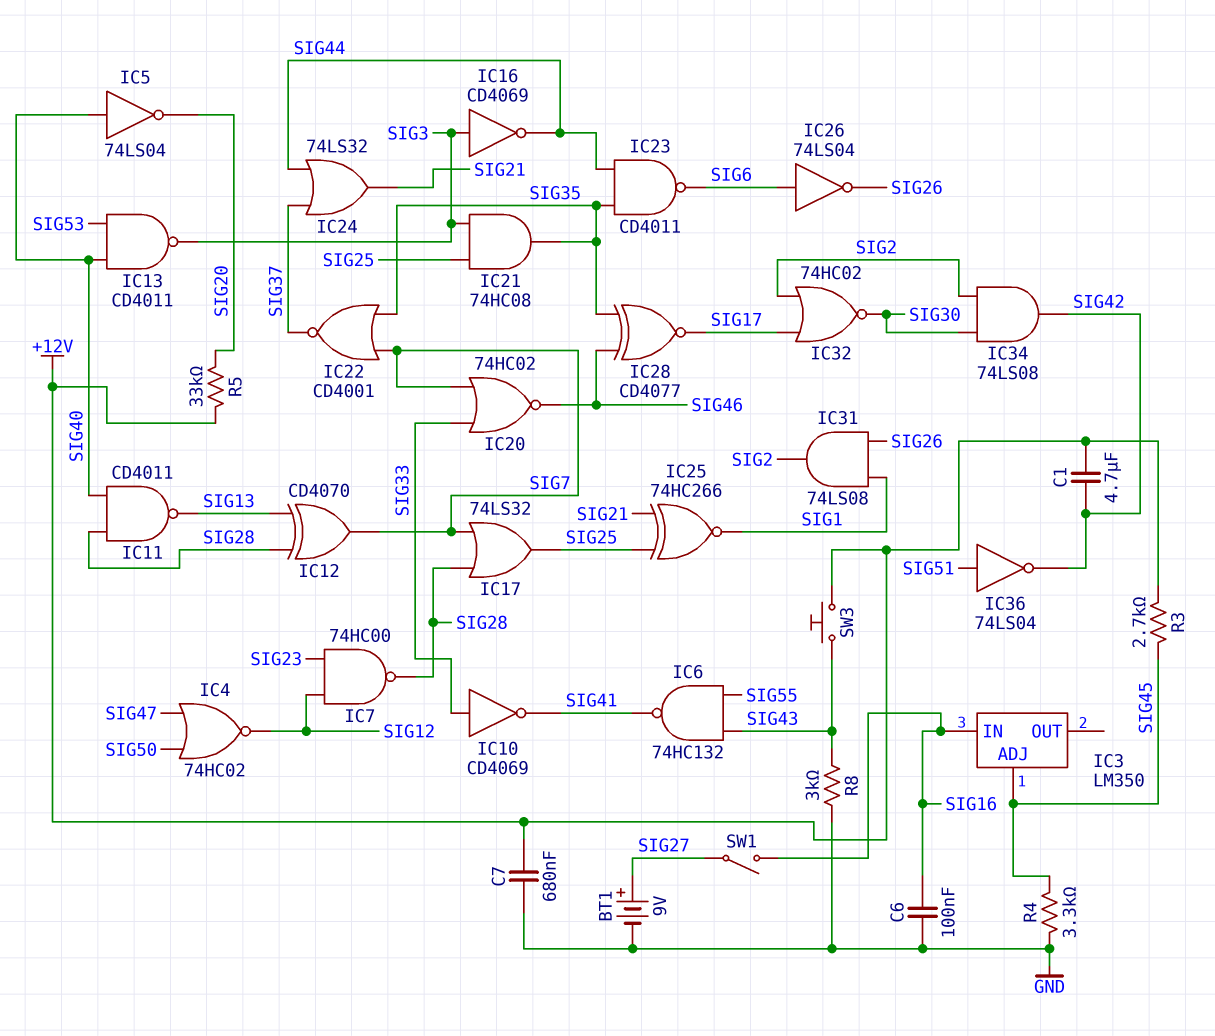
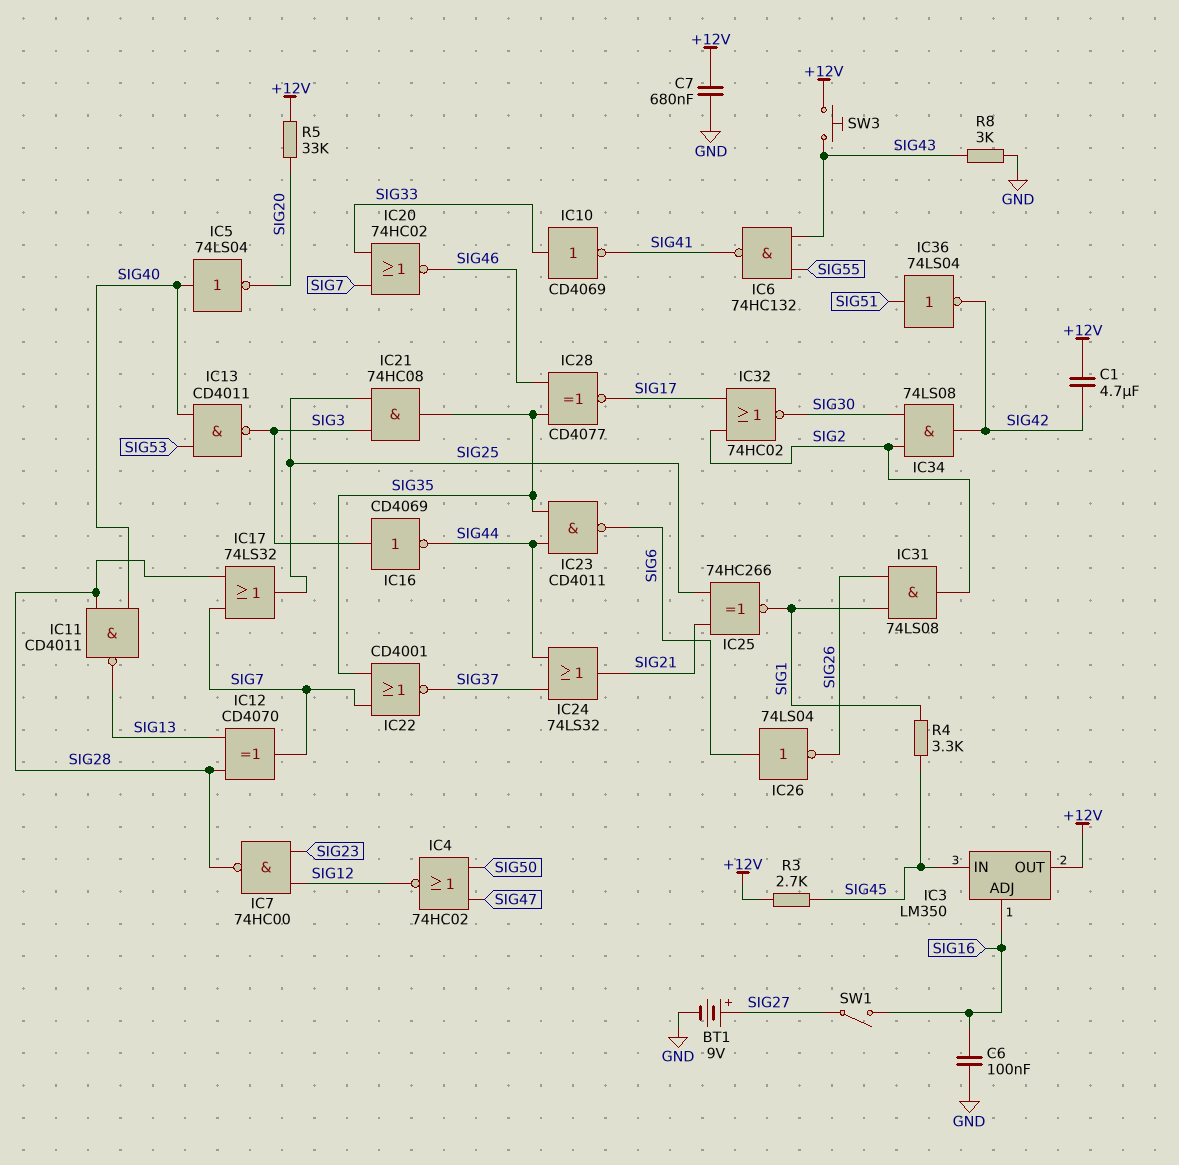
IC3 pin ADJ: SIG45 -> SIG16
IC3 pin IN: SIG16 -> SIG45
IC3 pin OUT: none -> +12V
R4: 3.3k (GND, SIG45) -> 3.3k (SIG1, SIG45)

